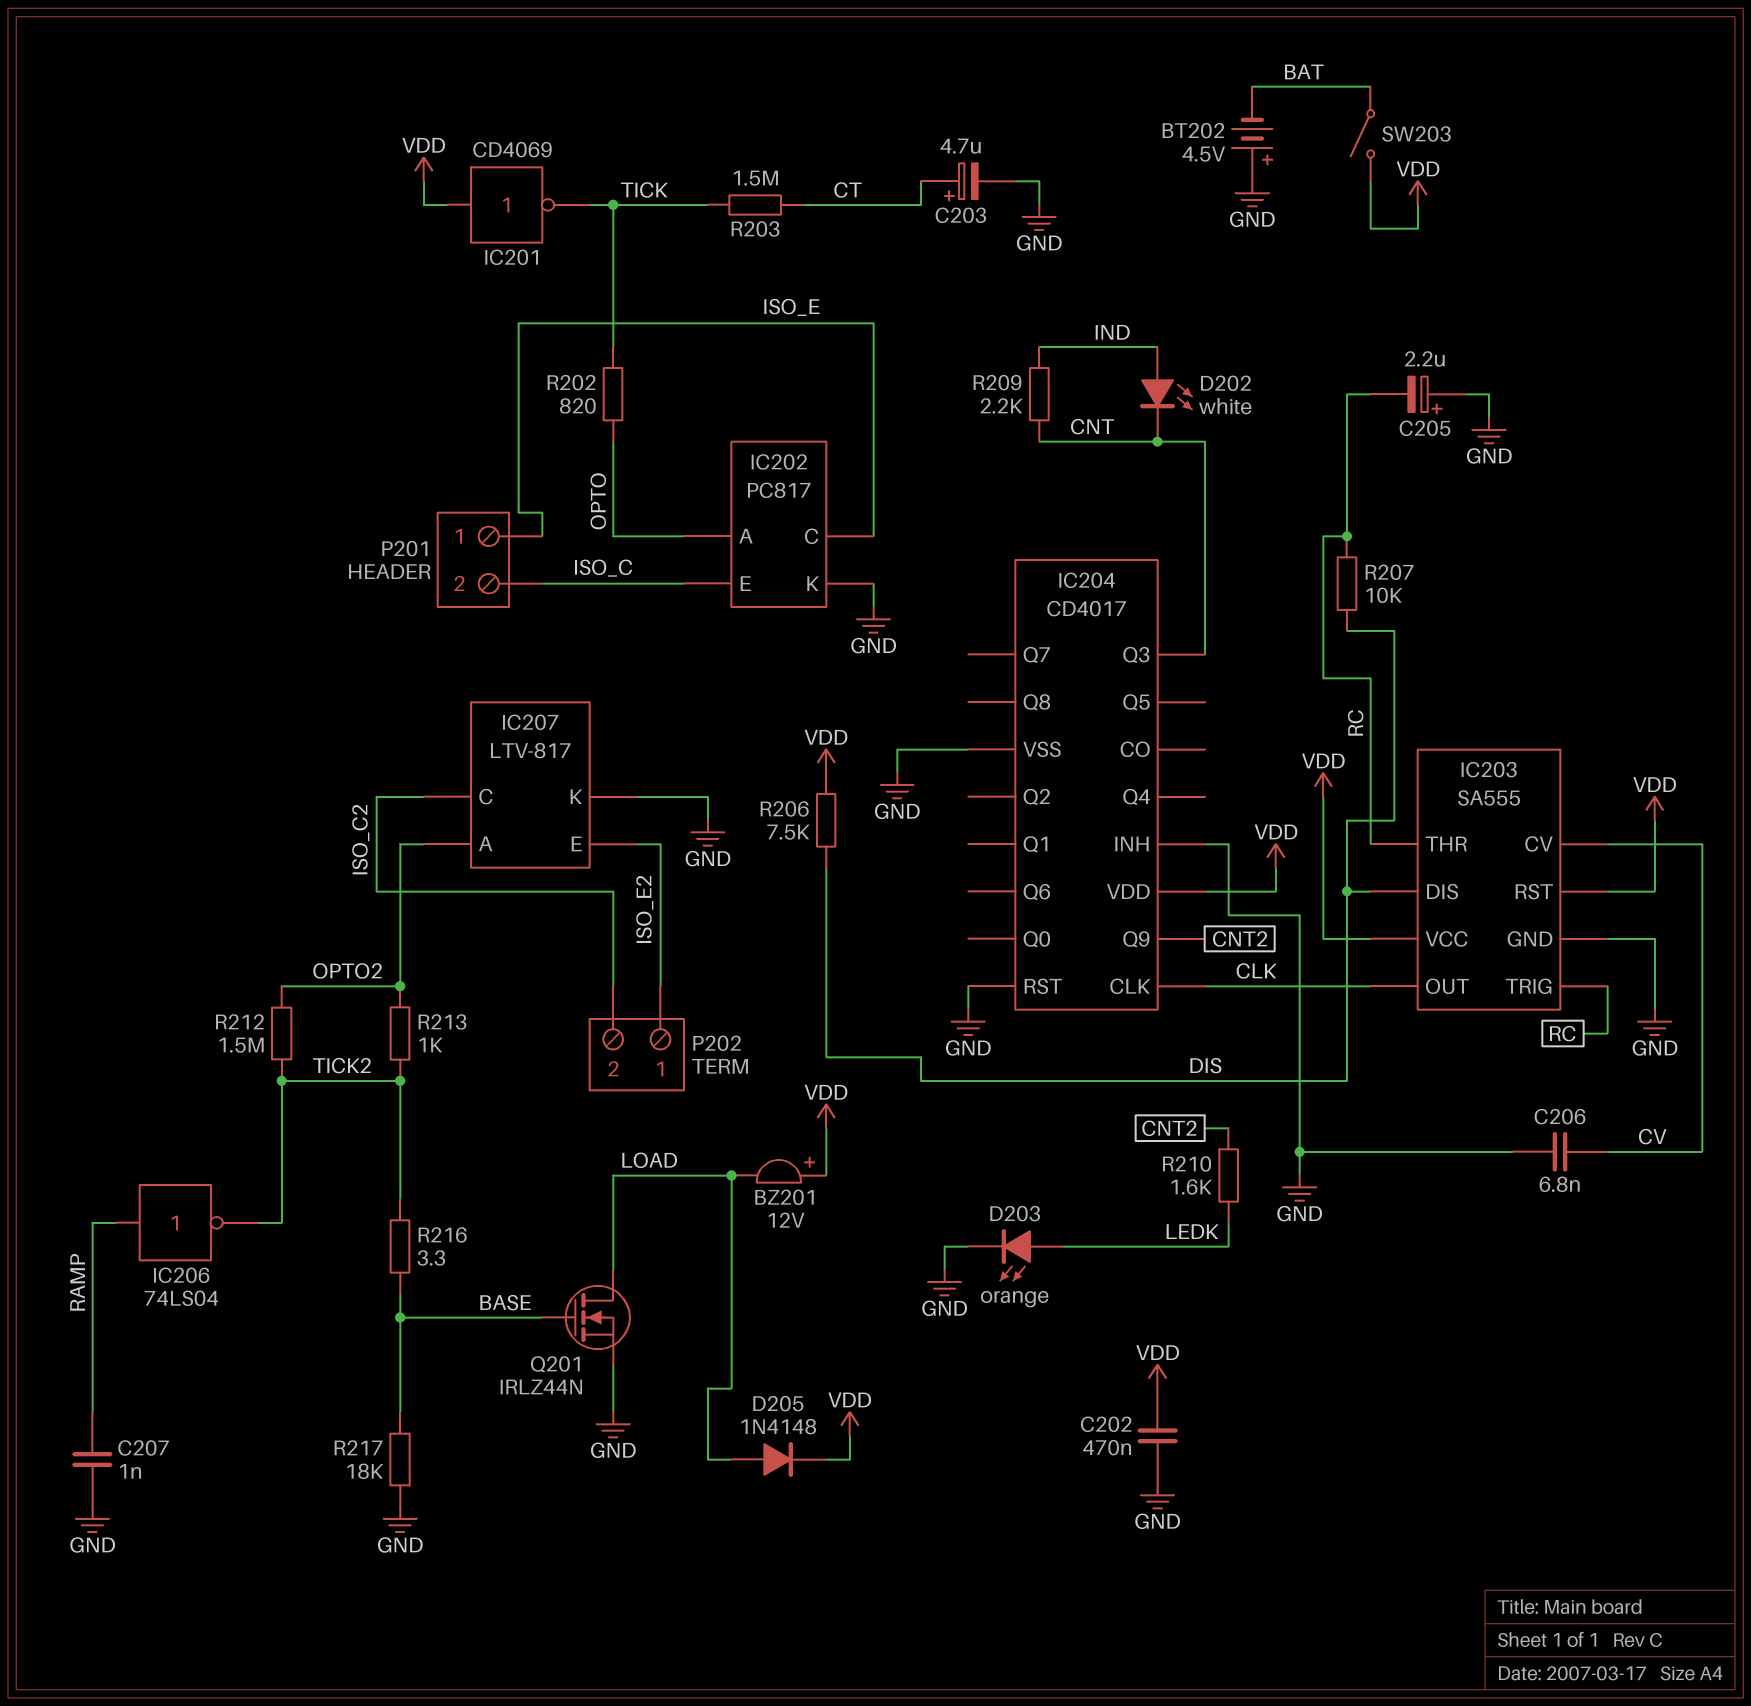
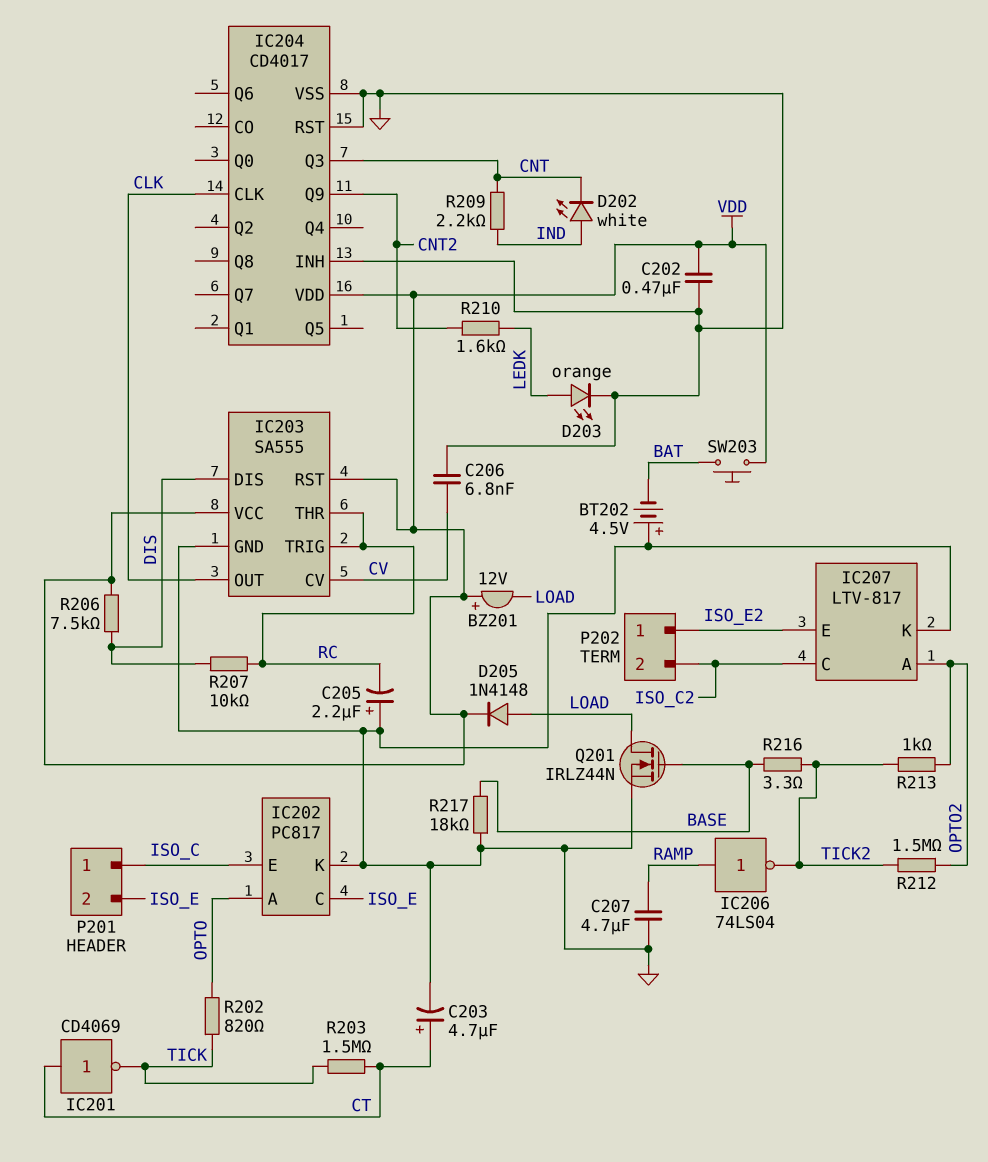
C207: 1nF (GND, RAMP) -> 4.7uF (GND, RAMP)
IC201: NOT CD4069 (in VDD, out TICK) -> NOT CD4069 (in CT, out TICK)
P201 pin 1: ISO_E -> ISO_C
P201 pin 2: ISO_C -> ISO_E
SW203: switch (BAT, VDD) -> button (BAT, VDD)

